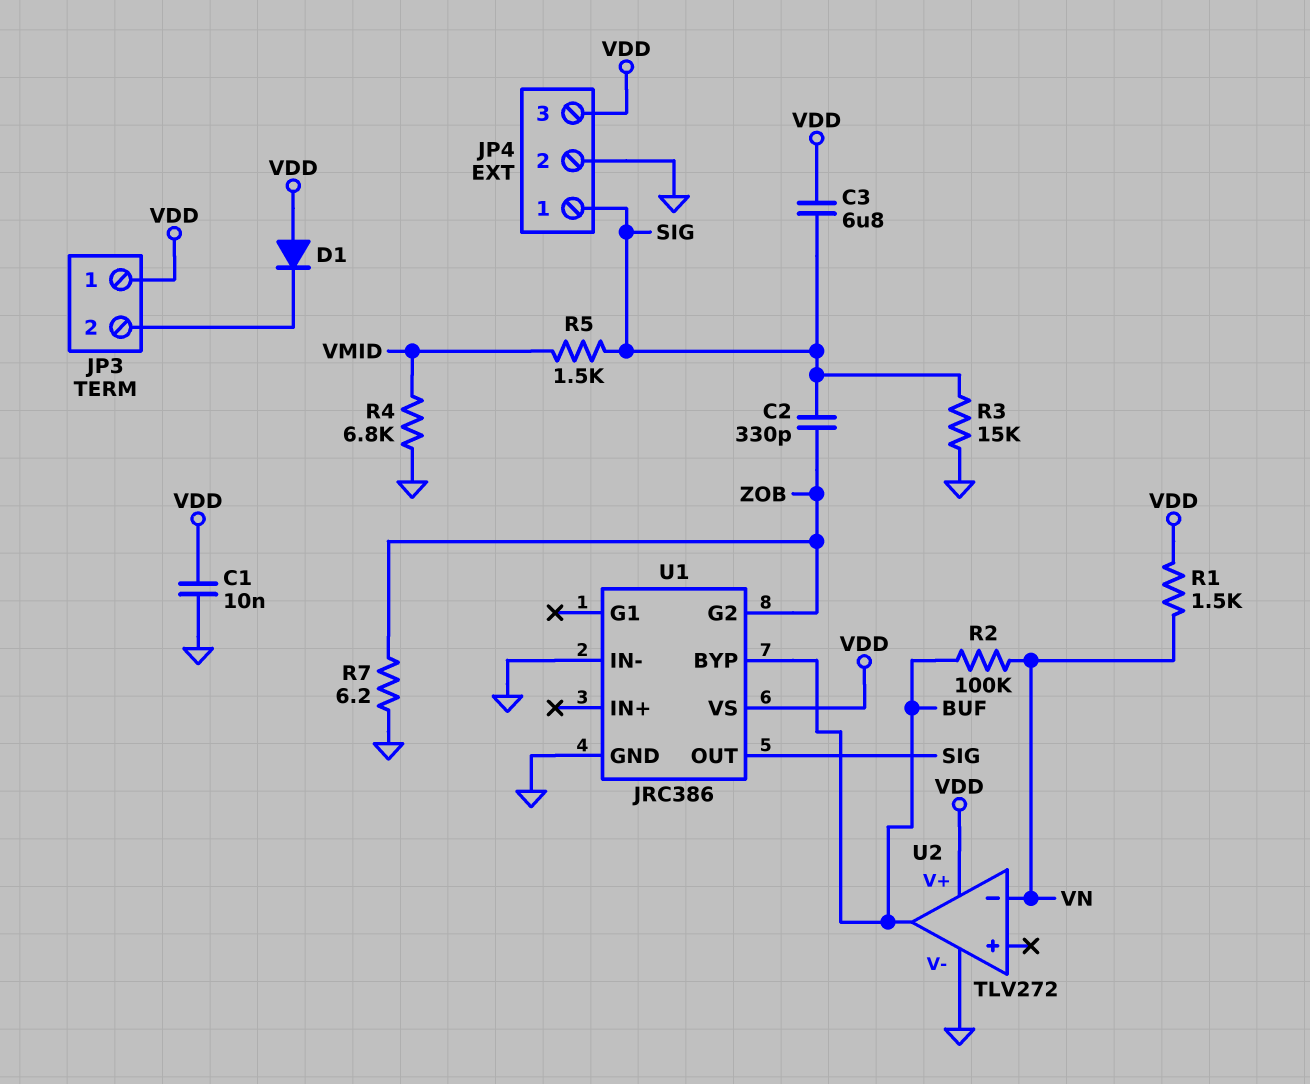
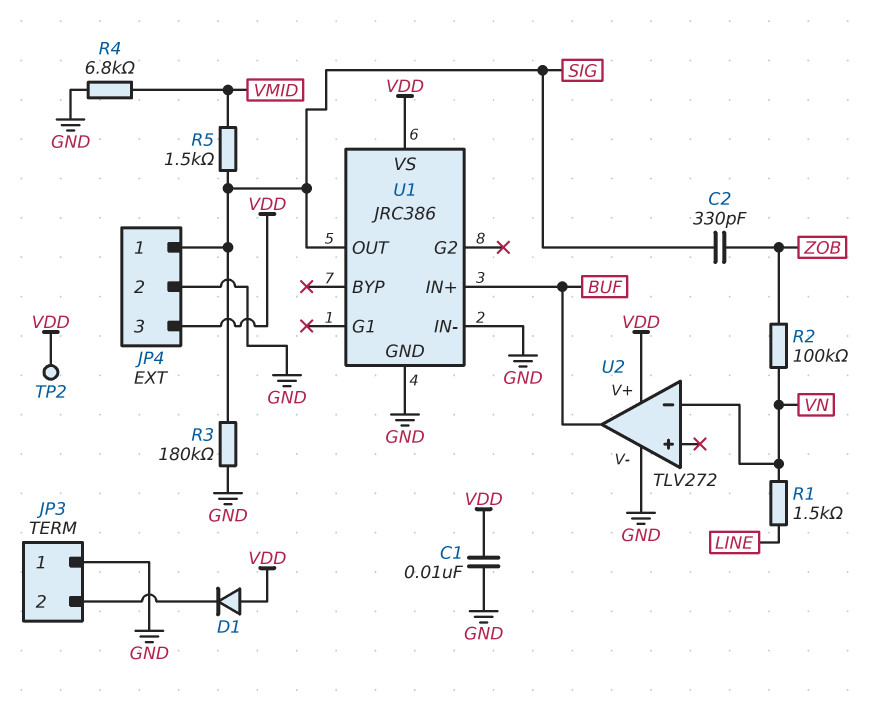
C3: 6.8uF (SIG, VDD) -> none
JP3 pin 1: VDD -> GND
R1: 1.5k (VDD, VN) -> 1.5k (LINE, VN)
R2: 100k (BUF, VN) -> 100k (VN, ZOB)
R3: 15k (GND, SIG) -> 180k (GND, SIG)
R7: 6.2 (GND, ZOB) -> none
TP2: none -> test point (VDD)
U1 pin BYP: BUF -> none
U1 pin G2: ZOB -> none
U1 pin IN+: none -> BUF

